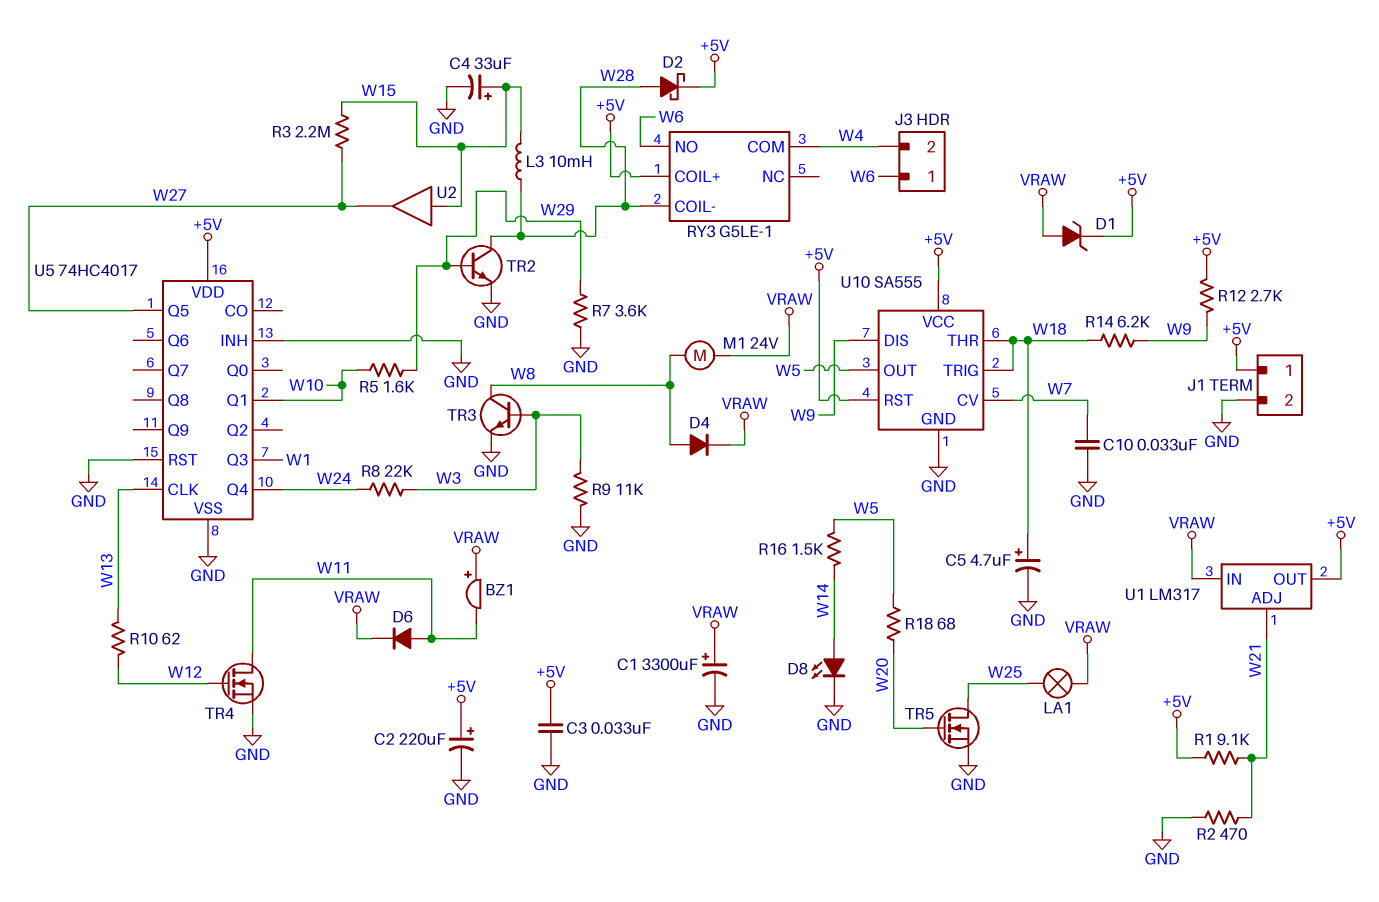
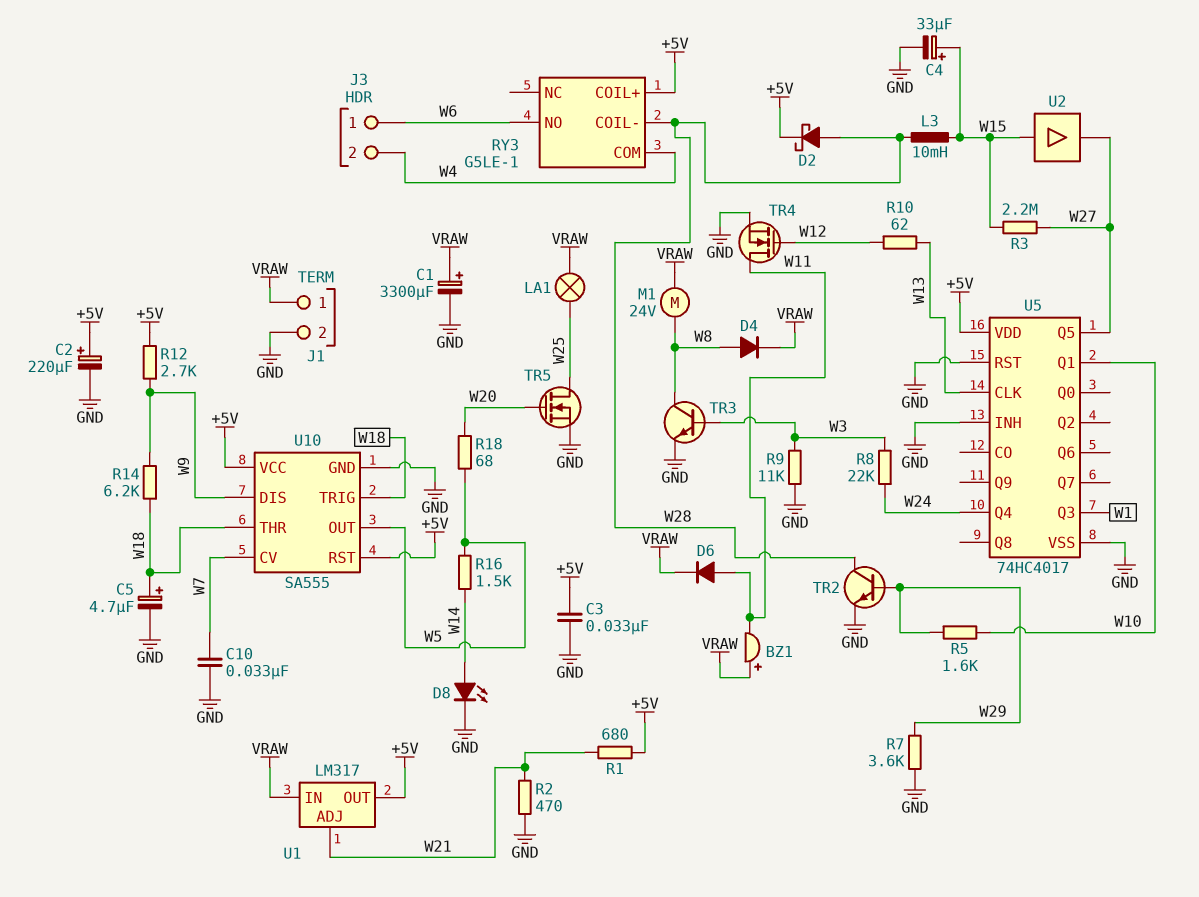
D1: zener (A VRAW, K +5V) -> none
J1 pin 1: +5V -> VRAW
R1: 9.1k (+5V, W21) -> 680 (+5V, W21)

